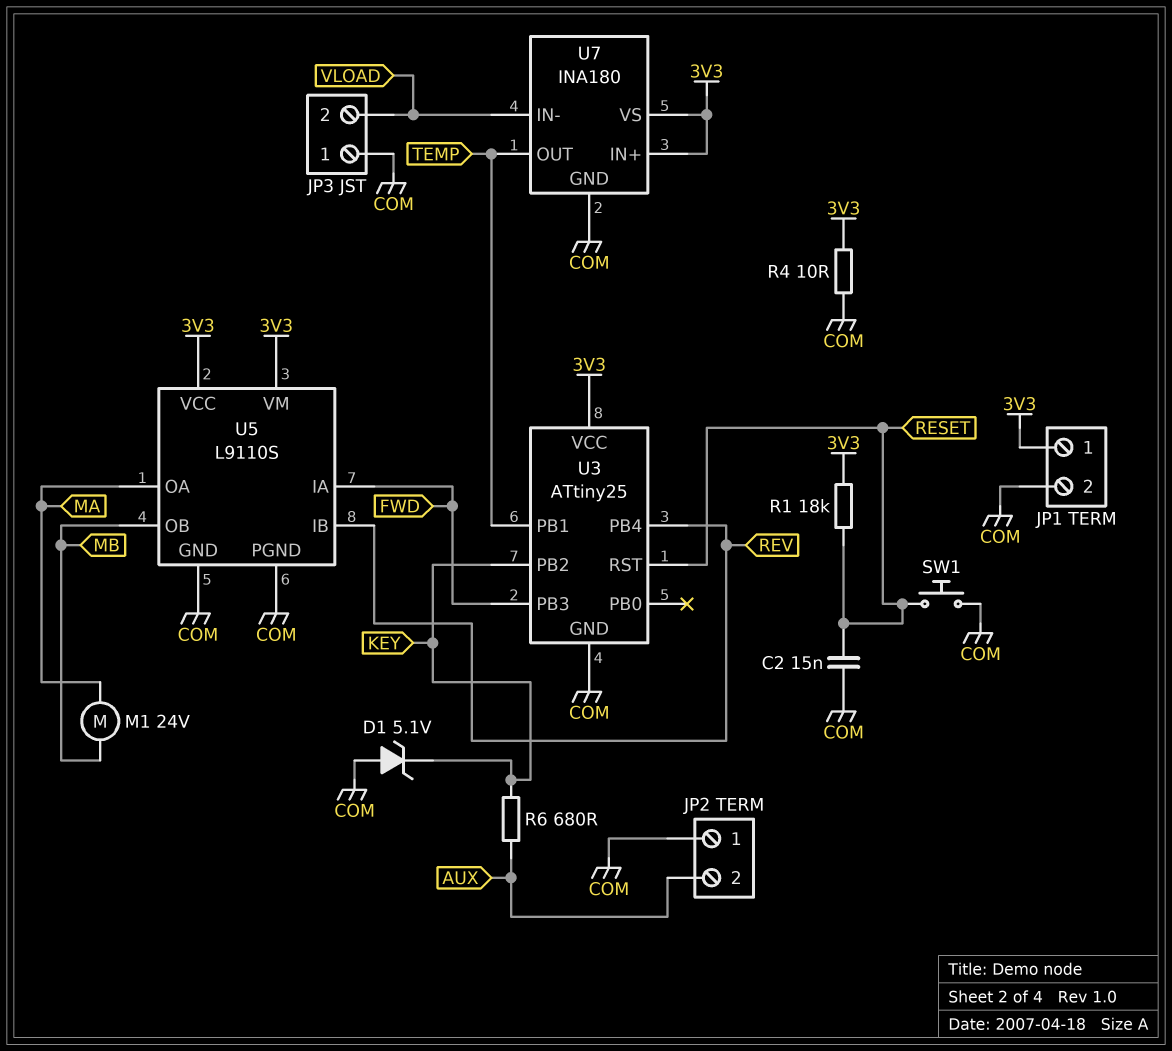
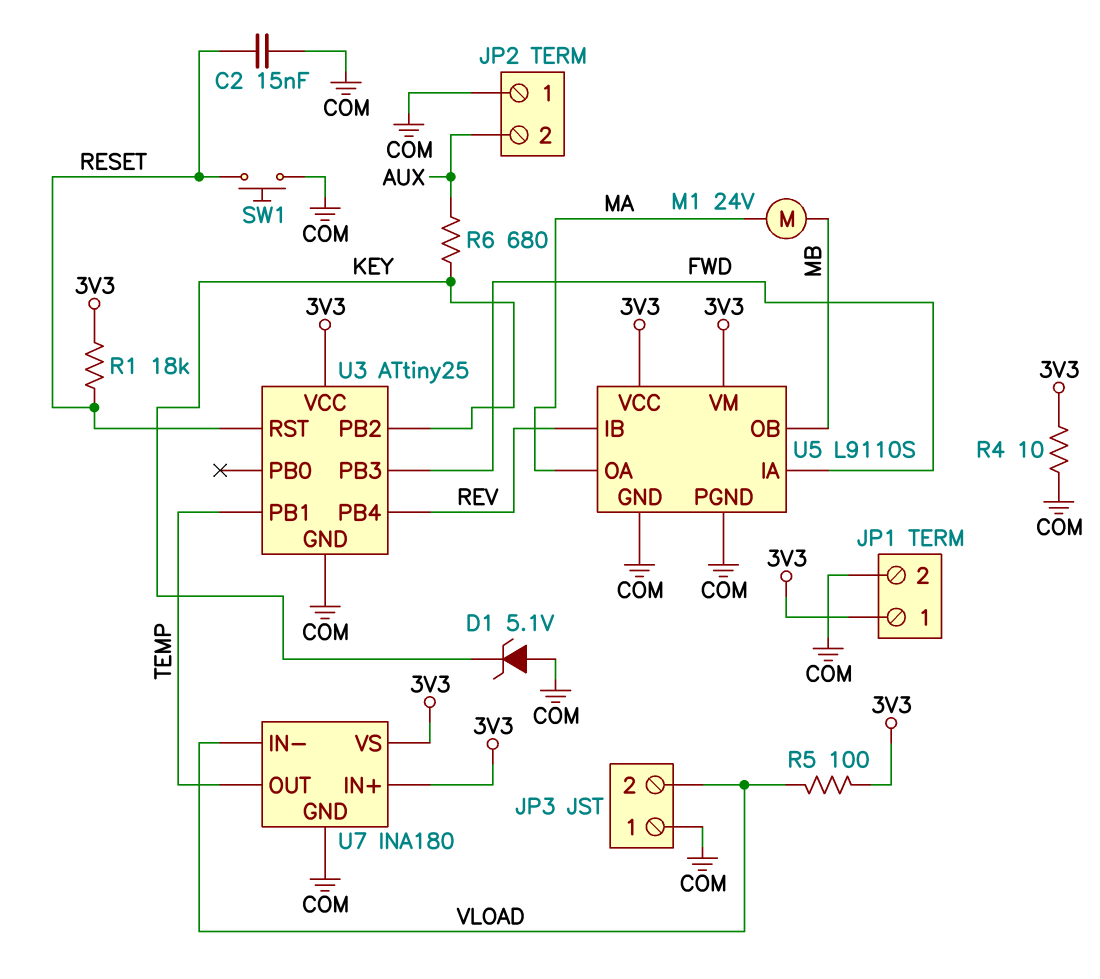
R5: none -> 100 (3V3, VLOAD)

